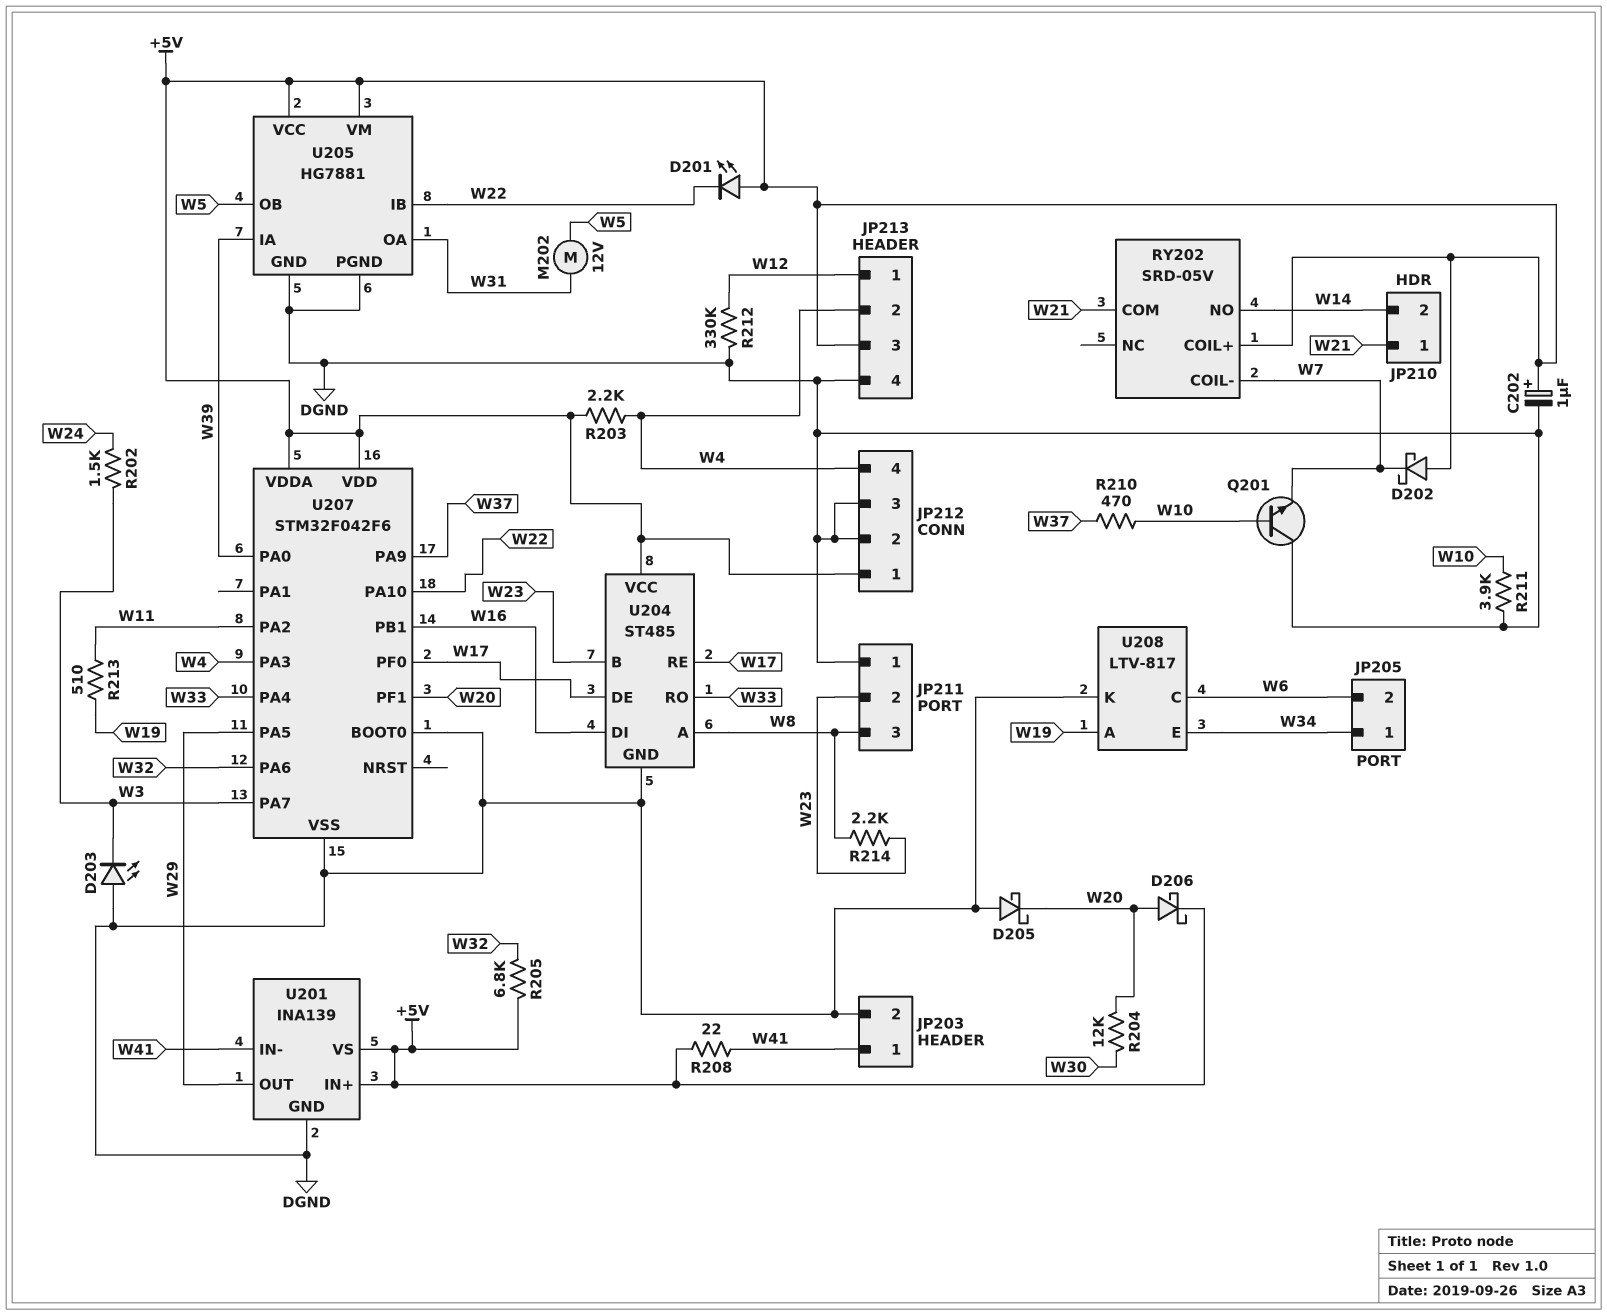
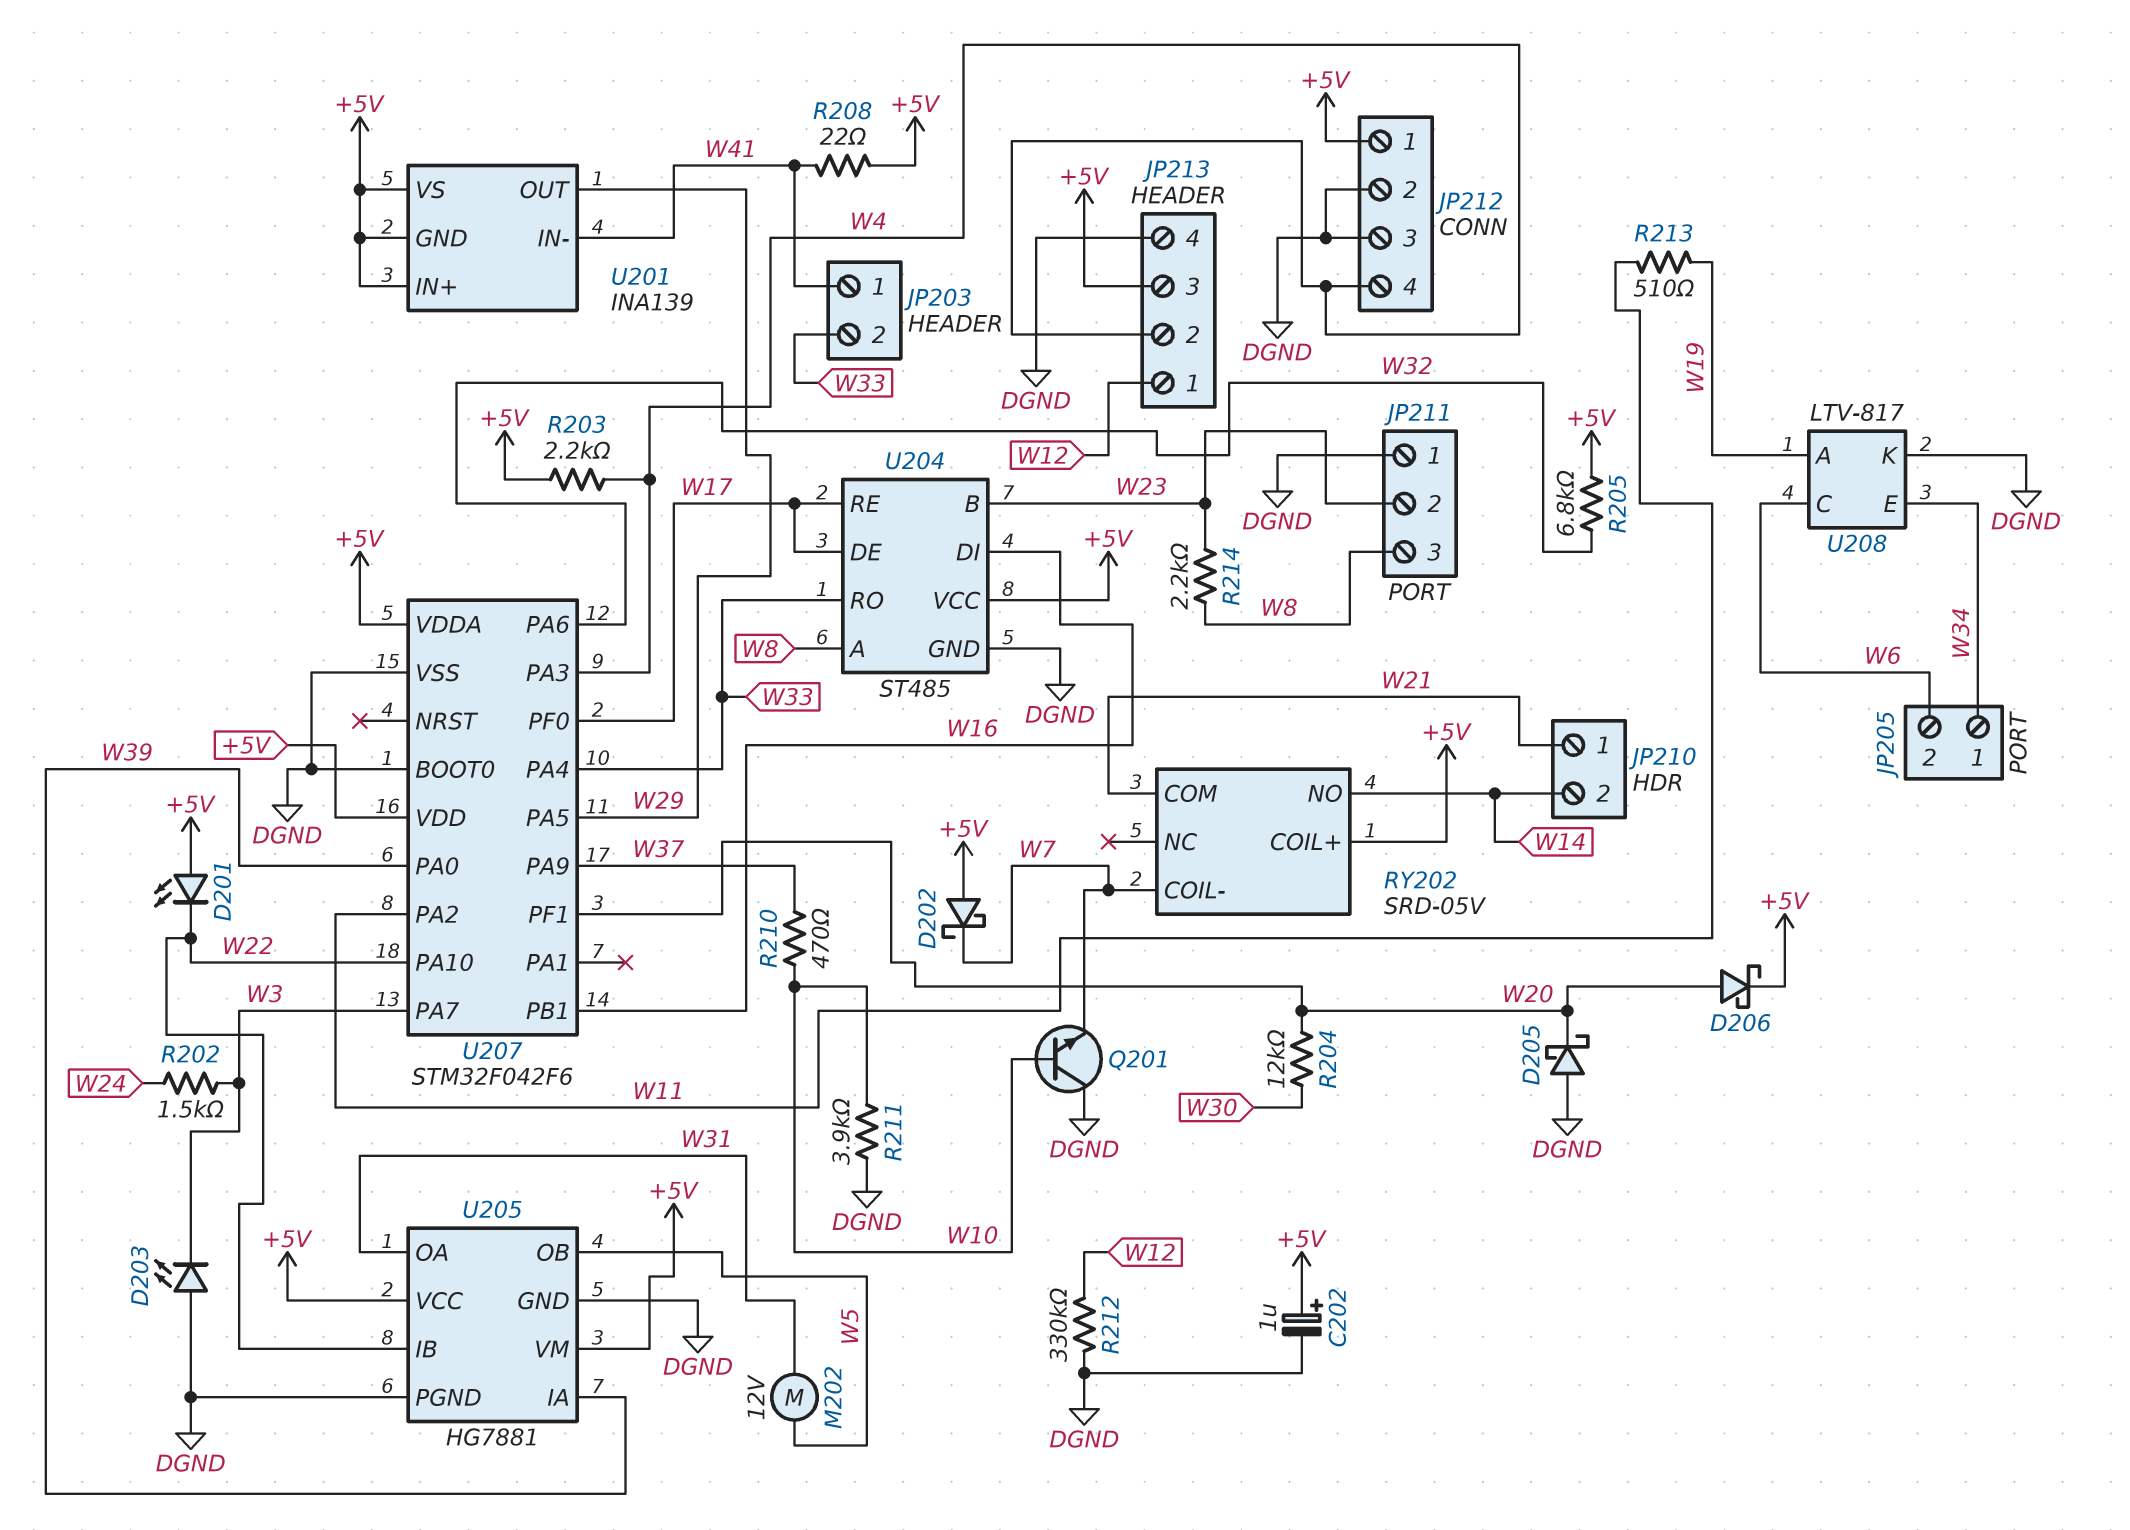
JP203 pin 2: DGND -> W33
U201 pin GND: DGND -> +5V

